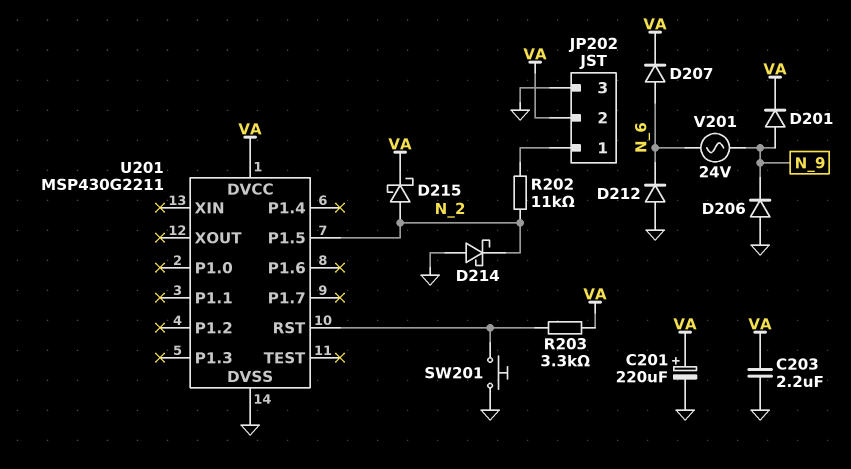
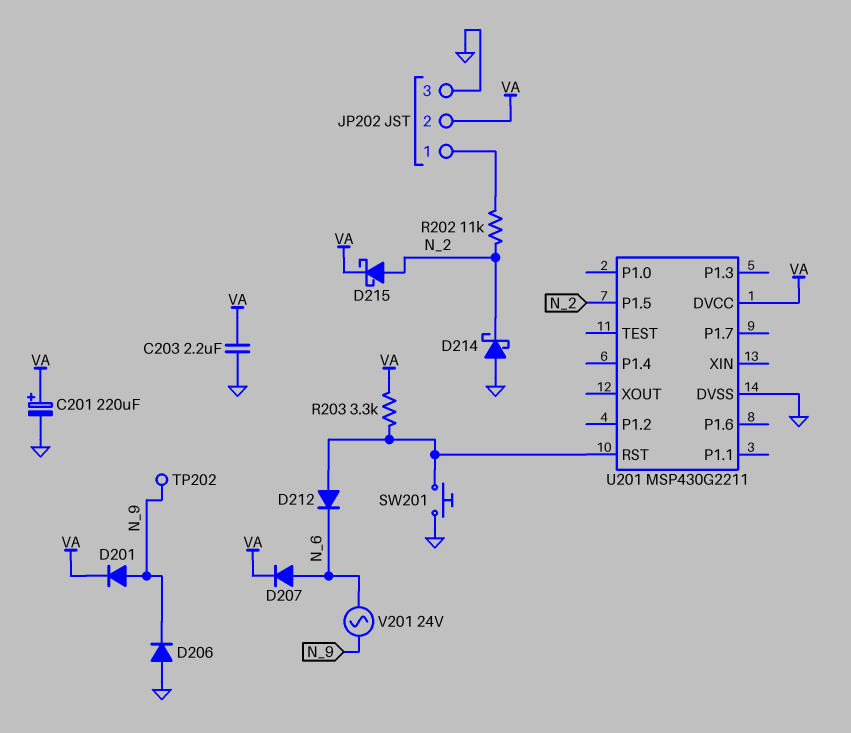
D212: diode (A GND, K N_6) -> diode (A U201/RST, K N_6)
TP202: none -> test point (N_9)

